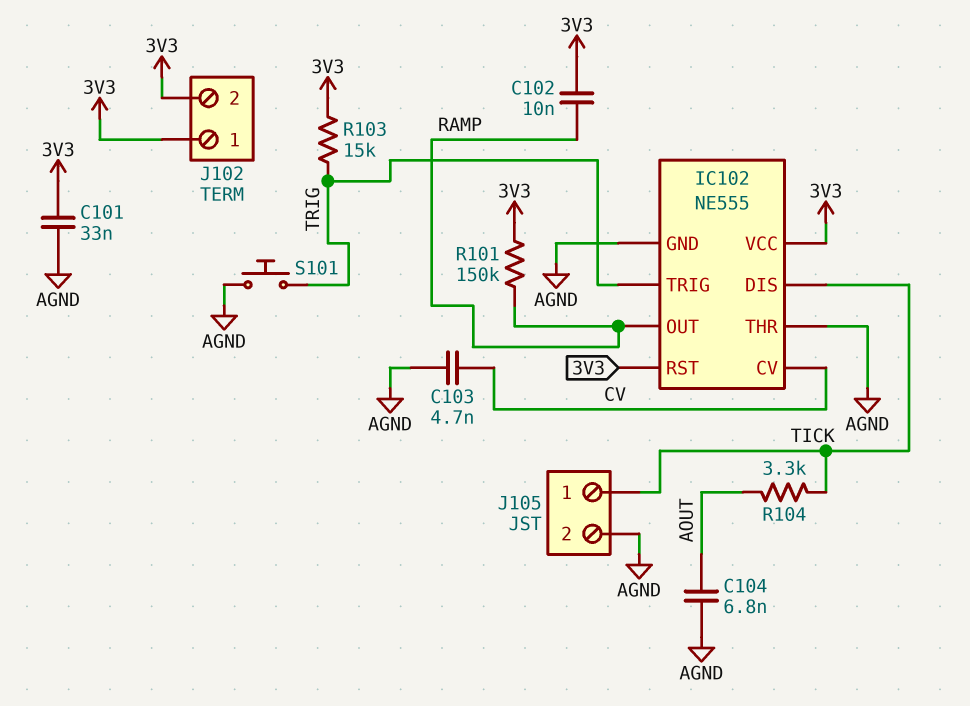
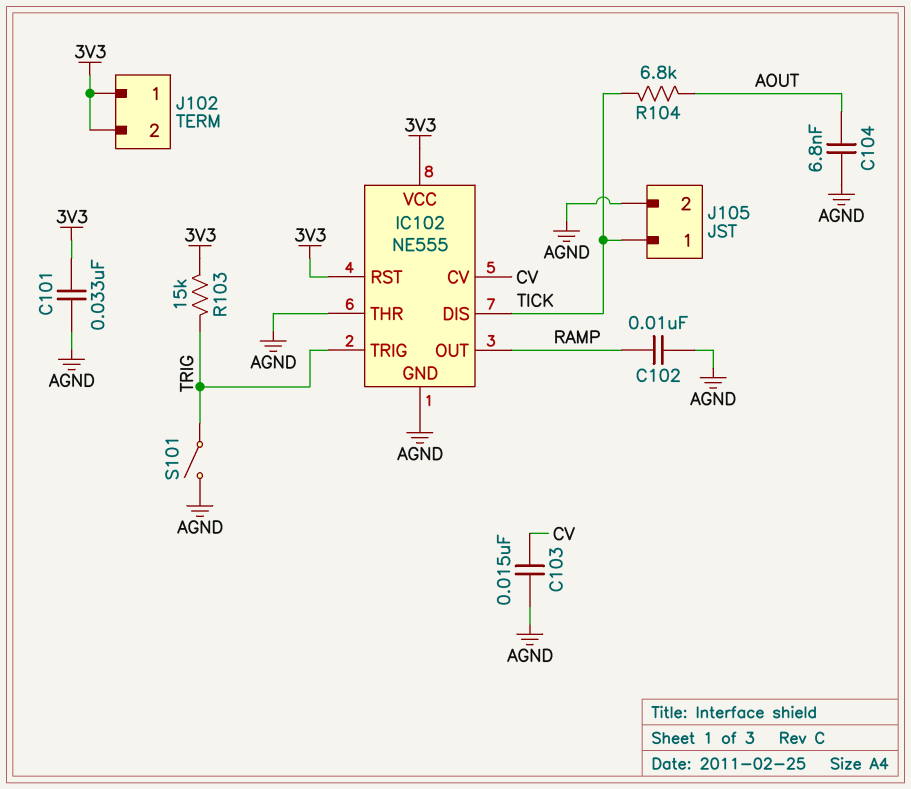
C102: 10nF (3V3, RAMP) -> 10nF (AGND, RAMP)
C103: 4.7nF (AGND, CV) -> 15nF (AGND, CV)
R101: 150k (3V3, RAMP) -> none
R104: 3.3k (AOUT, TICK) -> 6.8k (AOUT, TICK)
S101: button (AGND, TRIG) -> switch (AGND, TRIG)

